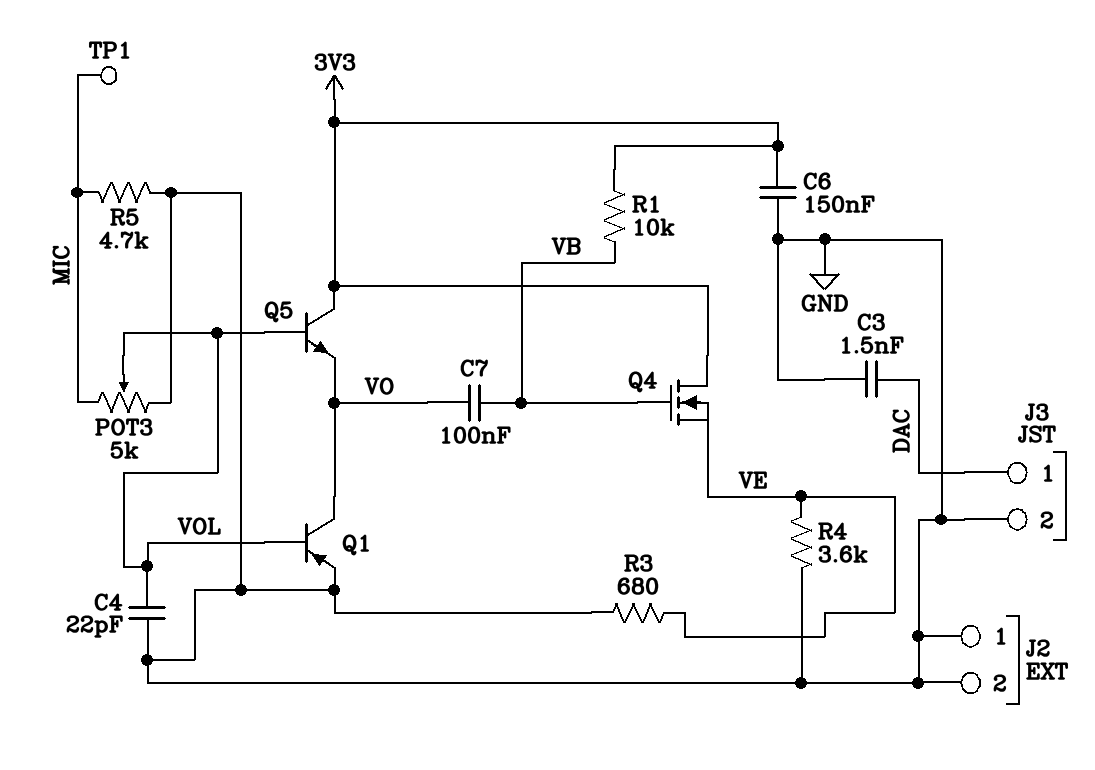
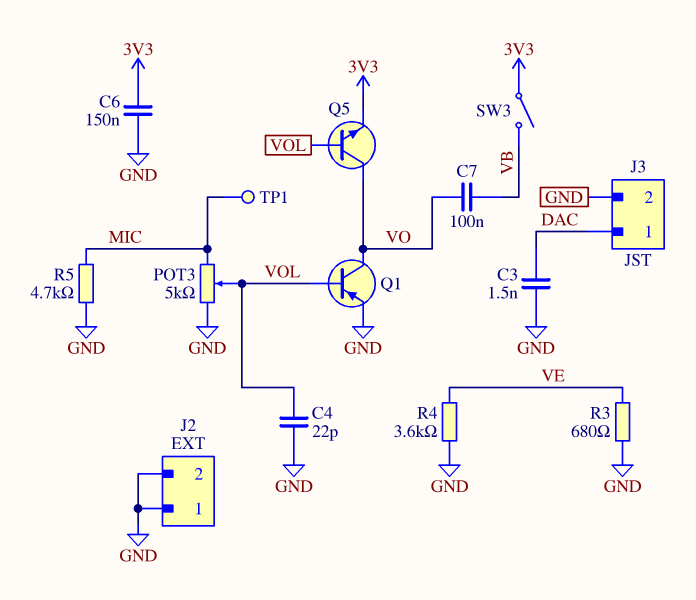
Q4: NMOS (G VB, D 3V3, S VE) -> none
Q5: NPN (B VOL, C 3V3, E VO) -> NPN (B VOL, C VO, E 3V3)
R1: 10k (3V3, VB) -> none
SW3: none -> switch (3V3, VB)

